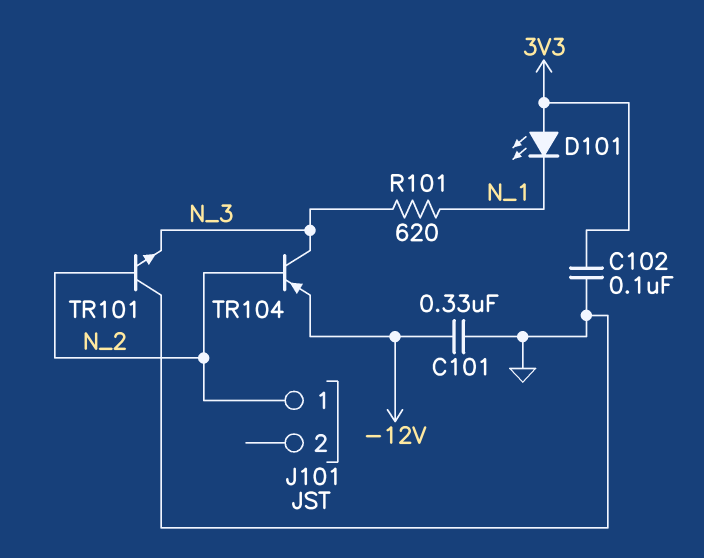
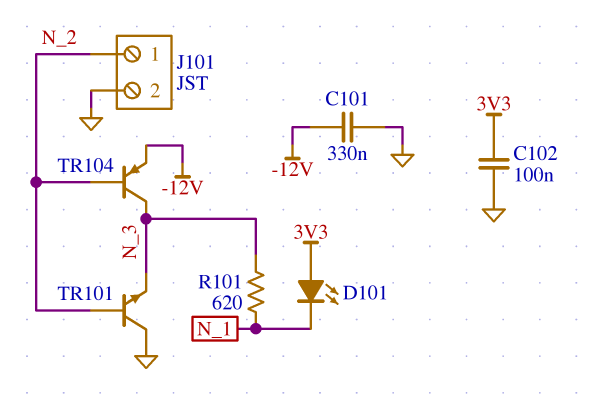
J101 pin 2: none -> GND

